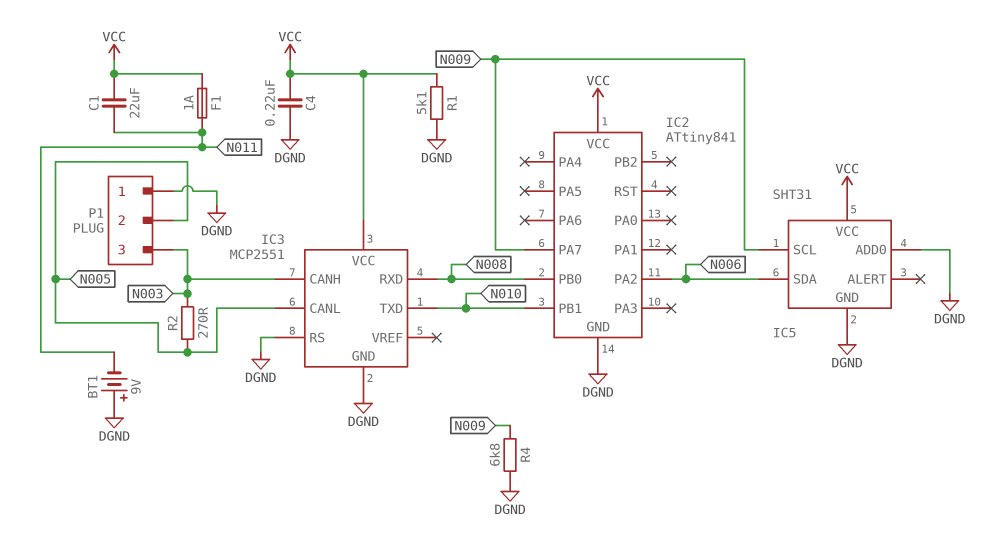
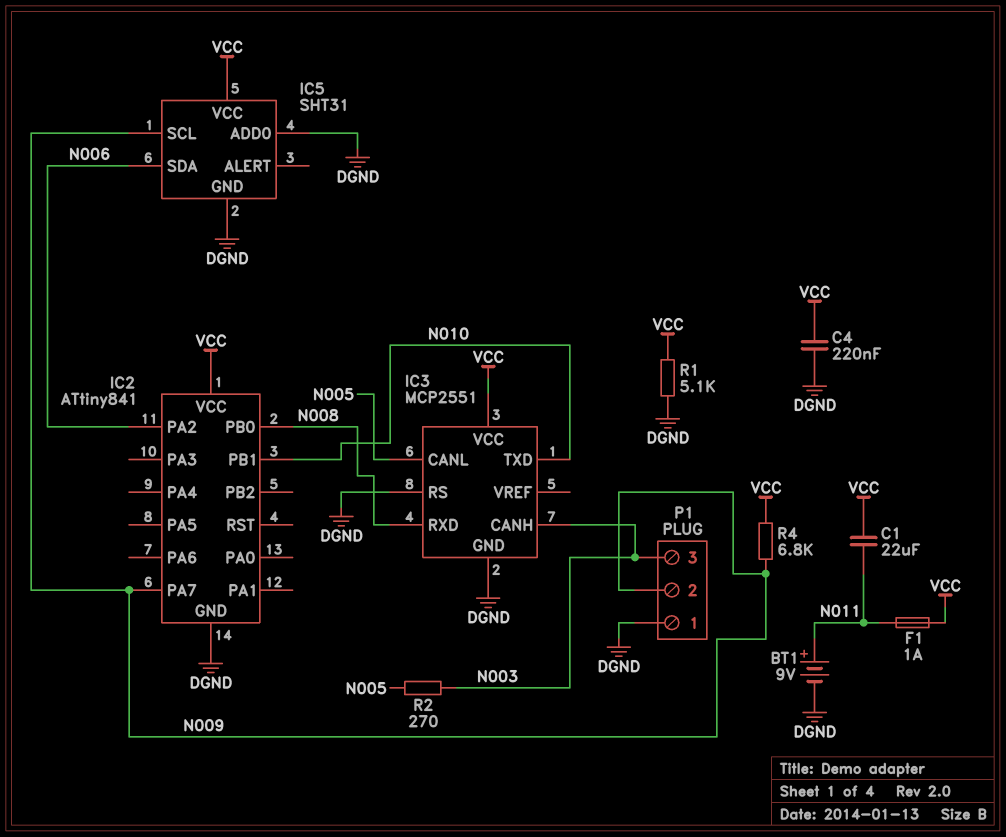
BT1: 9V (plus DGND, minus N011) -> 9V (plus N011, minus DGND)
P1 pin 2: N005 -> N009
R4: 6.8k (DGND, N009) -> 6.8k (N009, VCC)

